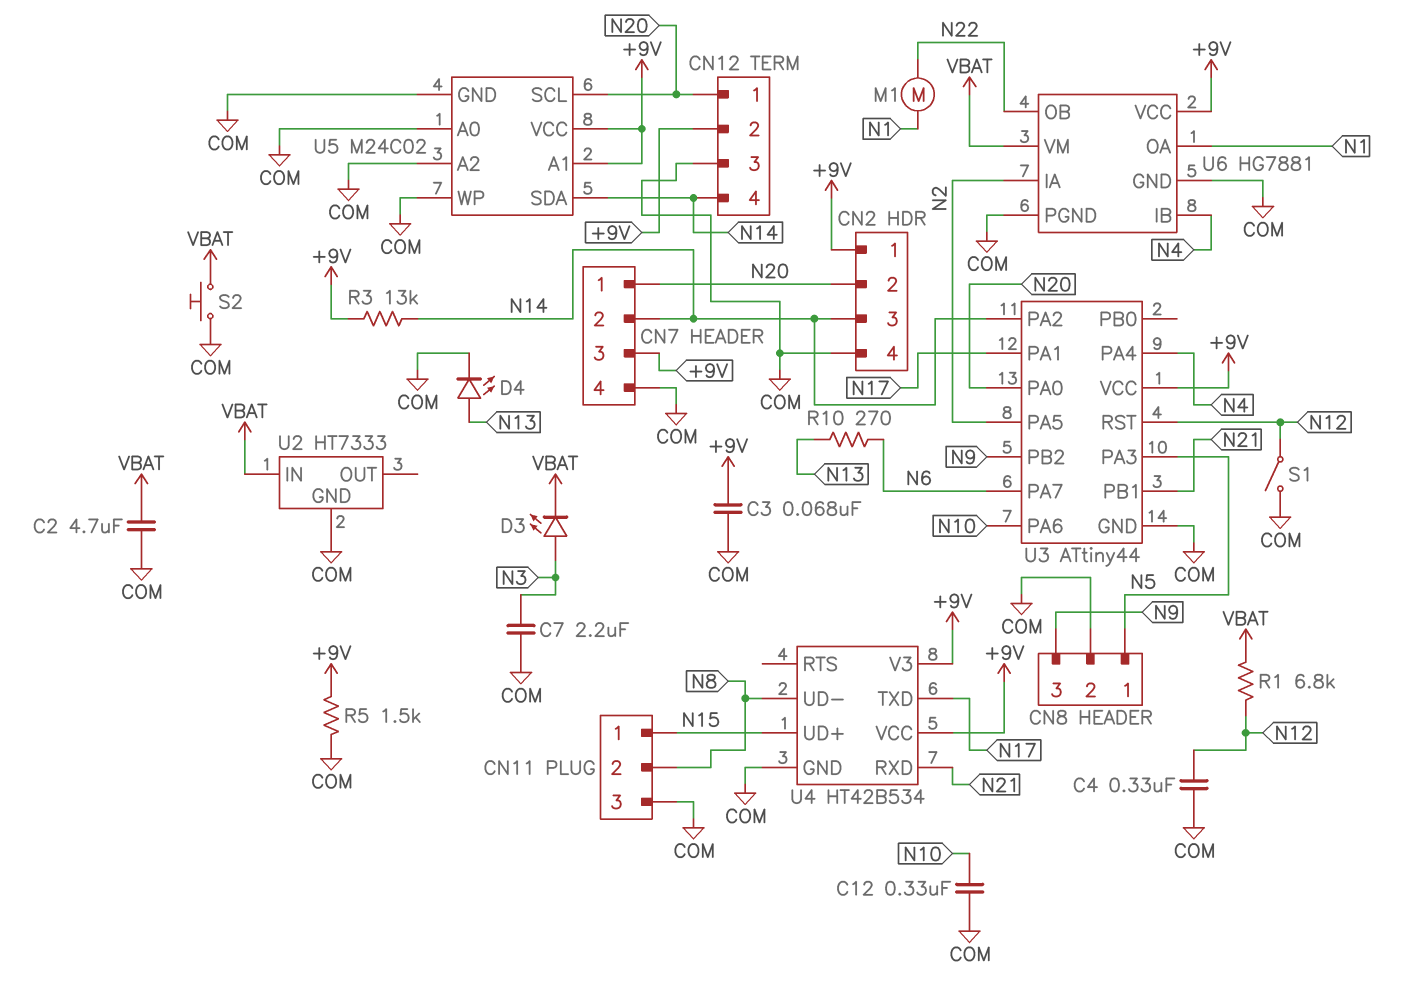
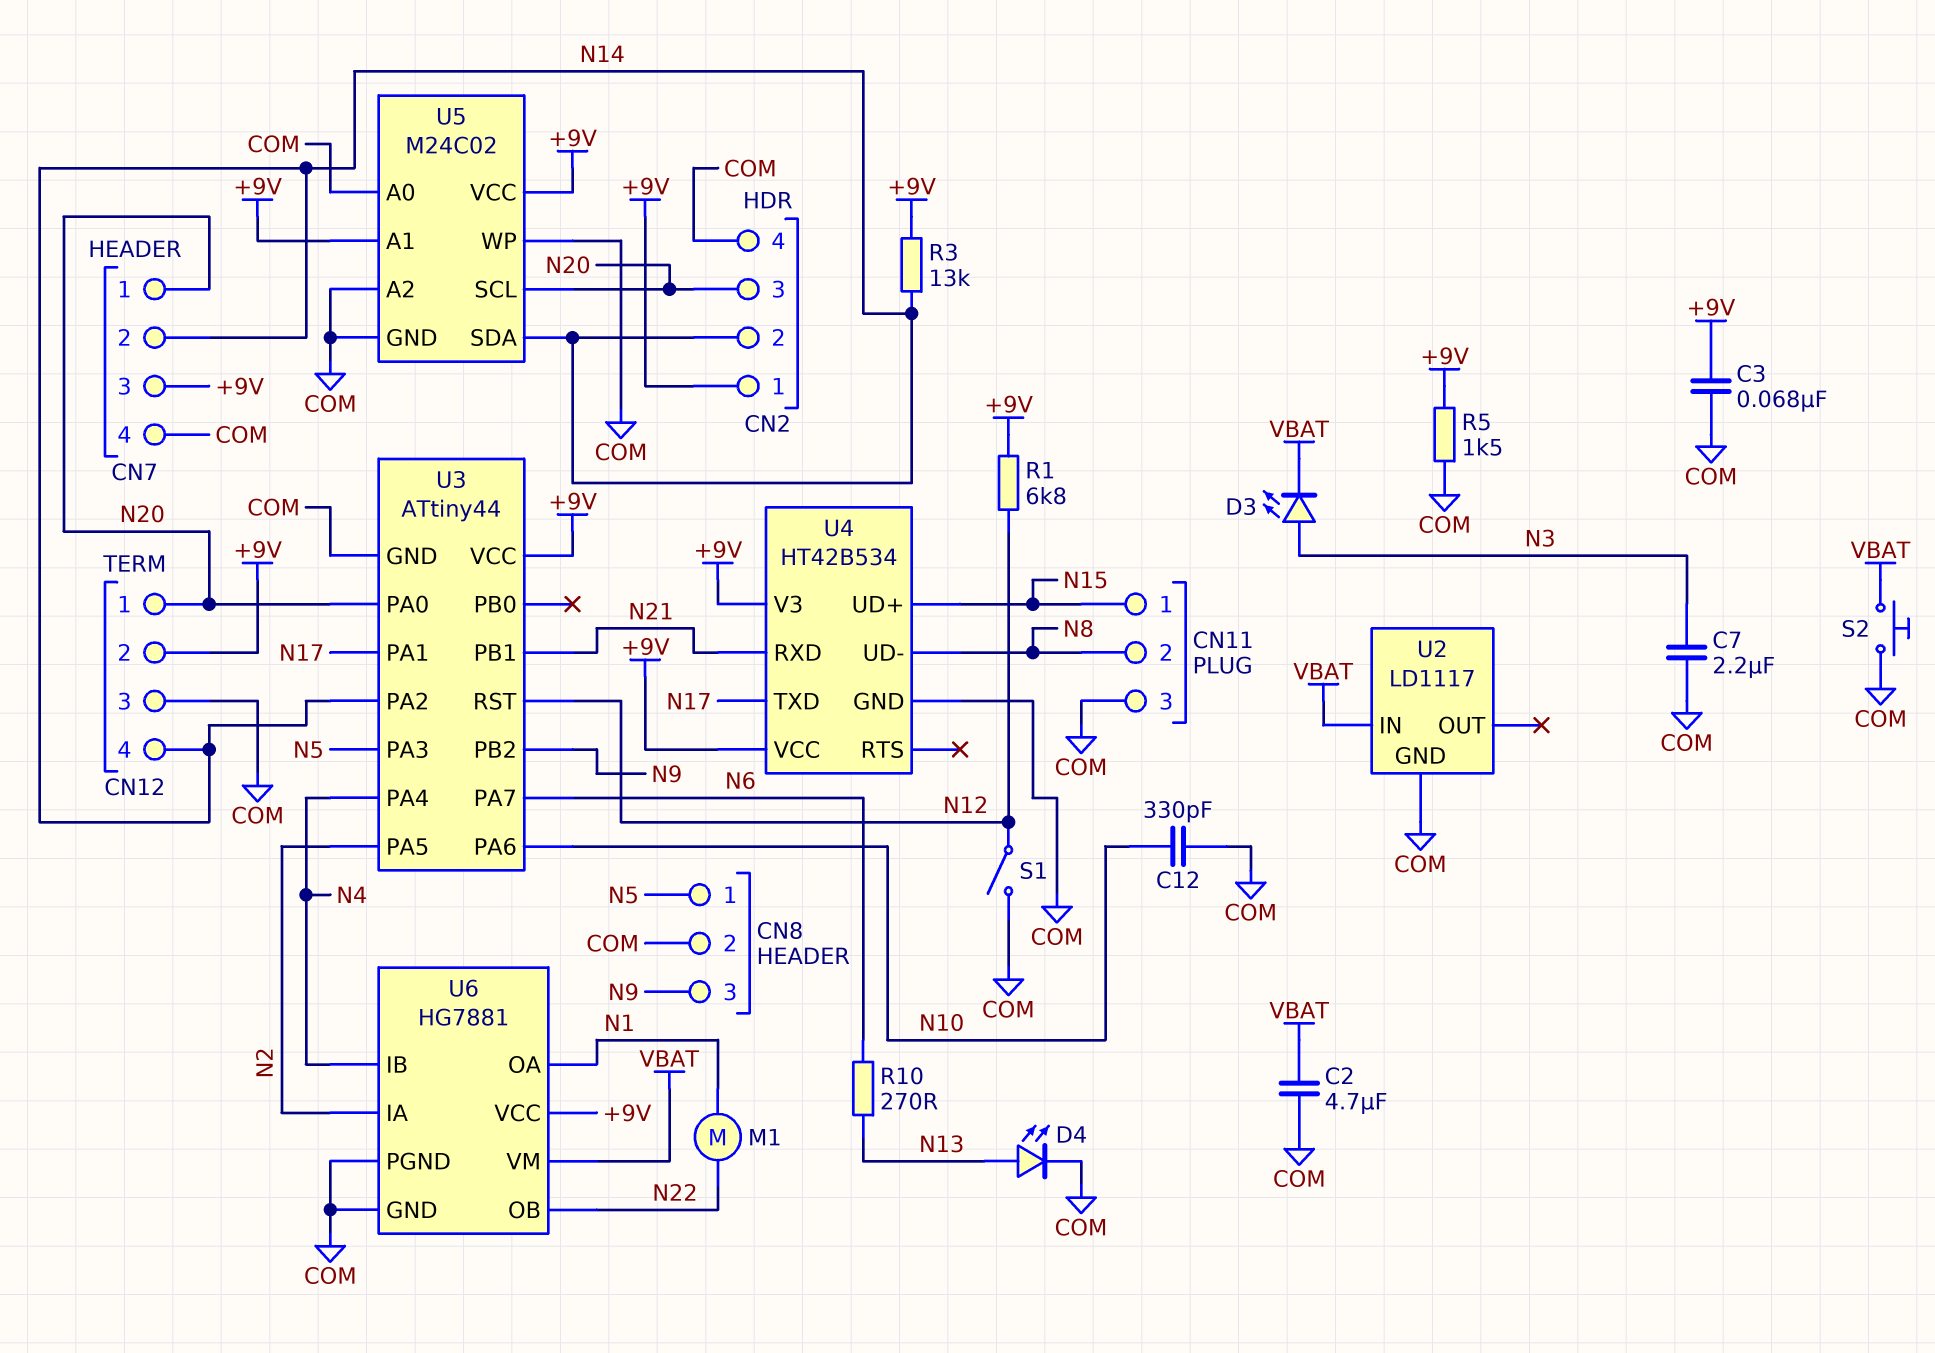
C4: 330nF (COM, N12) -> none
C12: 330nF (COM, N10) -> 330pF (COM, N10)
CN2 pin 2: N20 -> N14
CN2 pin 3: N14 -> N20
R1: 6.8k (N12, VBAT) -> 6.8k (+9V, N12)
U2: HT7333 -> LD1117

